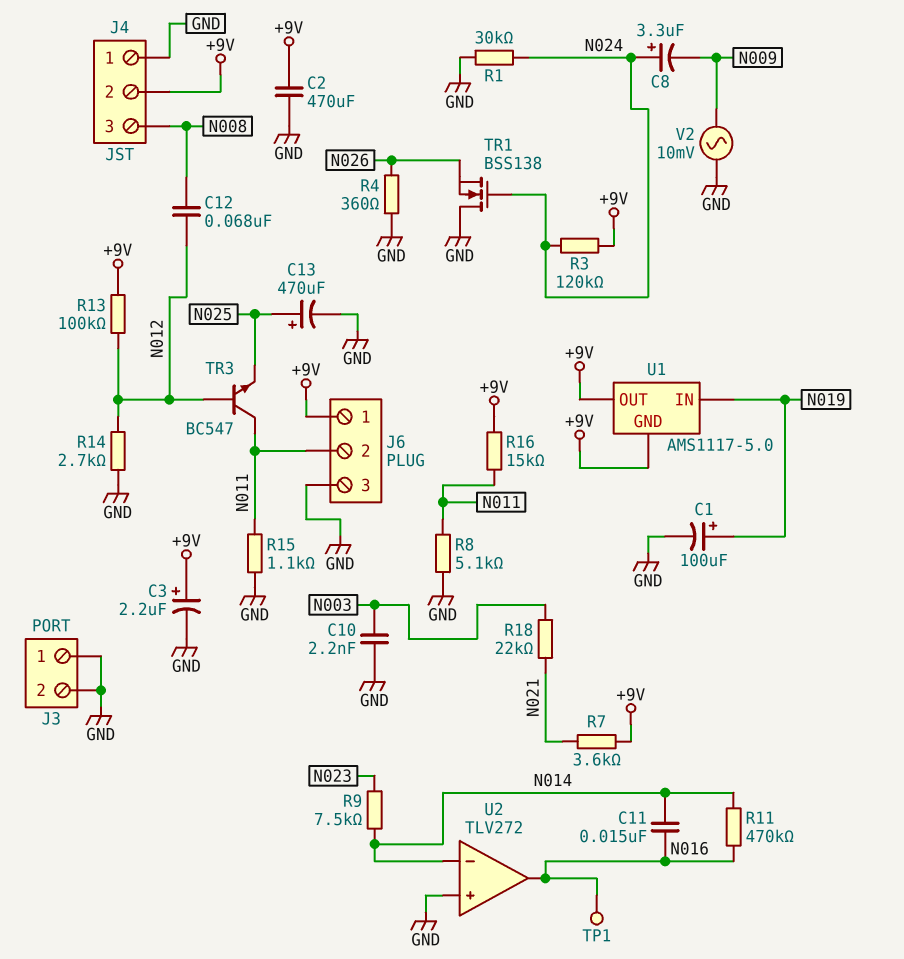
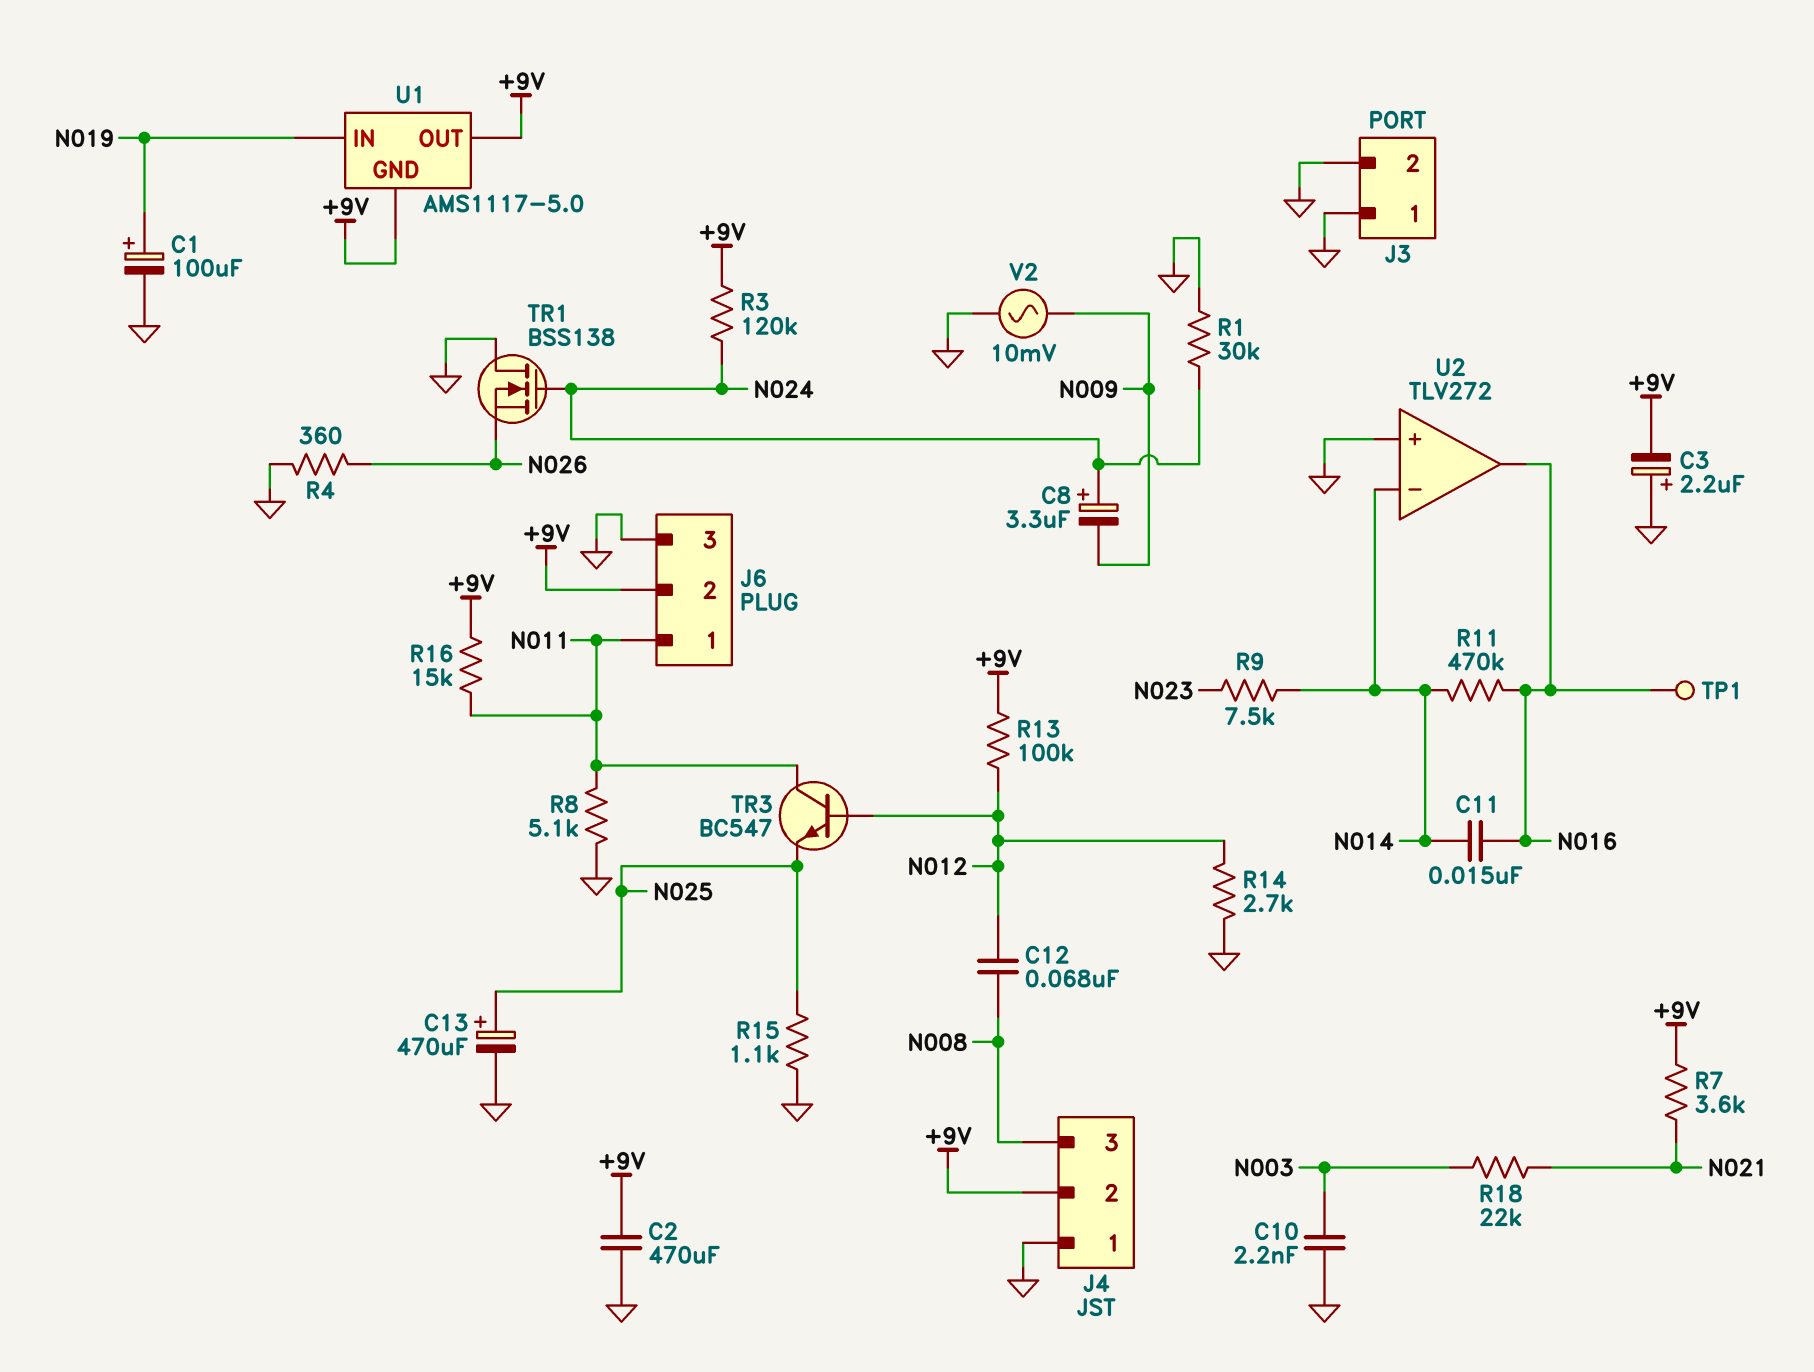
C3: 2.2uF (plus +9V, minus GND) -> 2.2uF (plus GND, minus +9V)
J6 pin 1: +9V -> N011
J6 pin 2: N011 -> +9V
R15: 1.1k (GND, N011) -> 1.1k (GND, N025)

